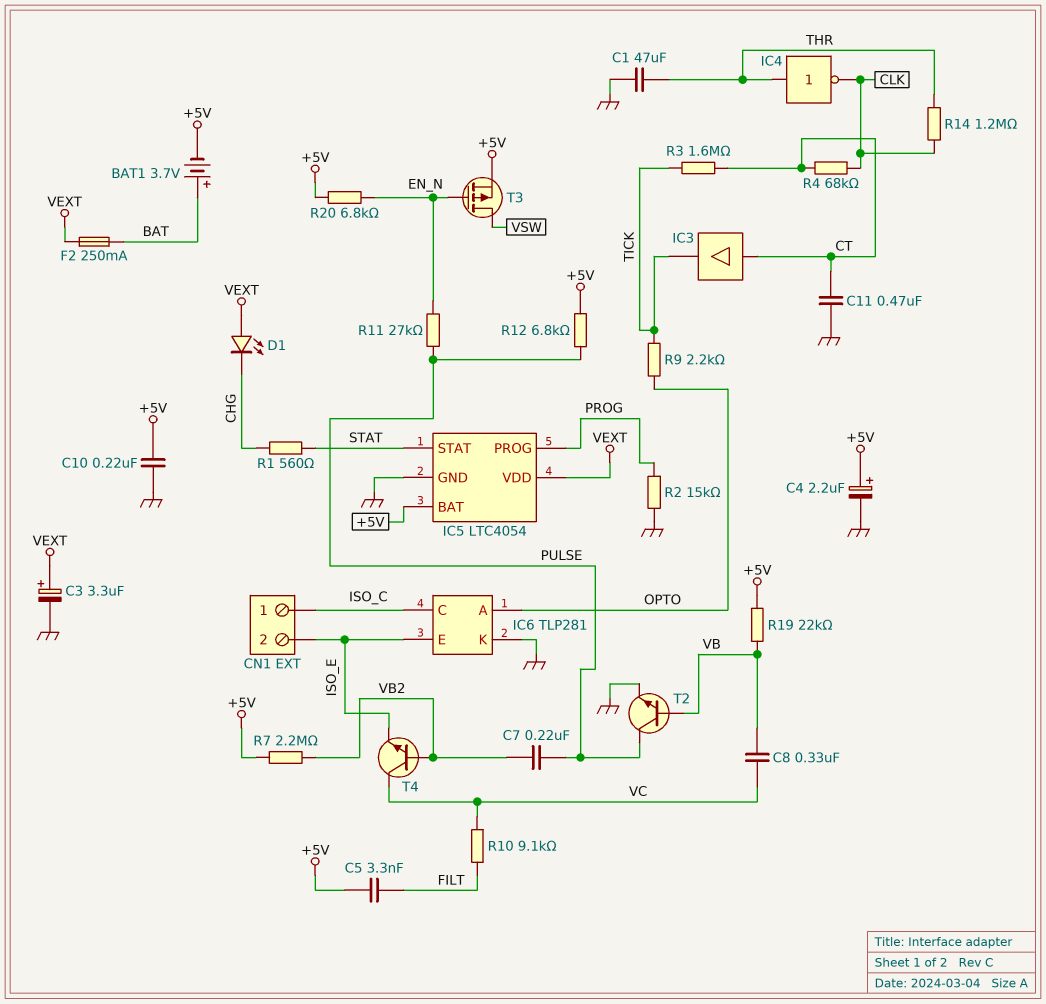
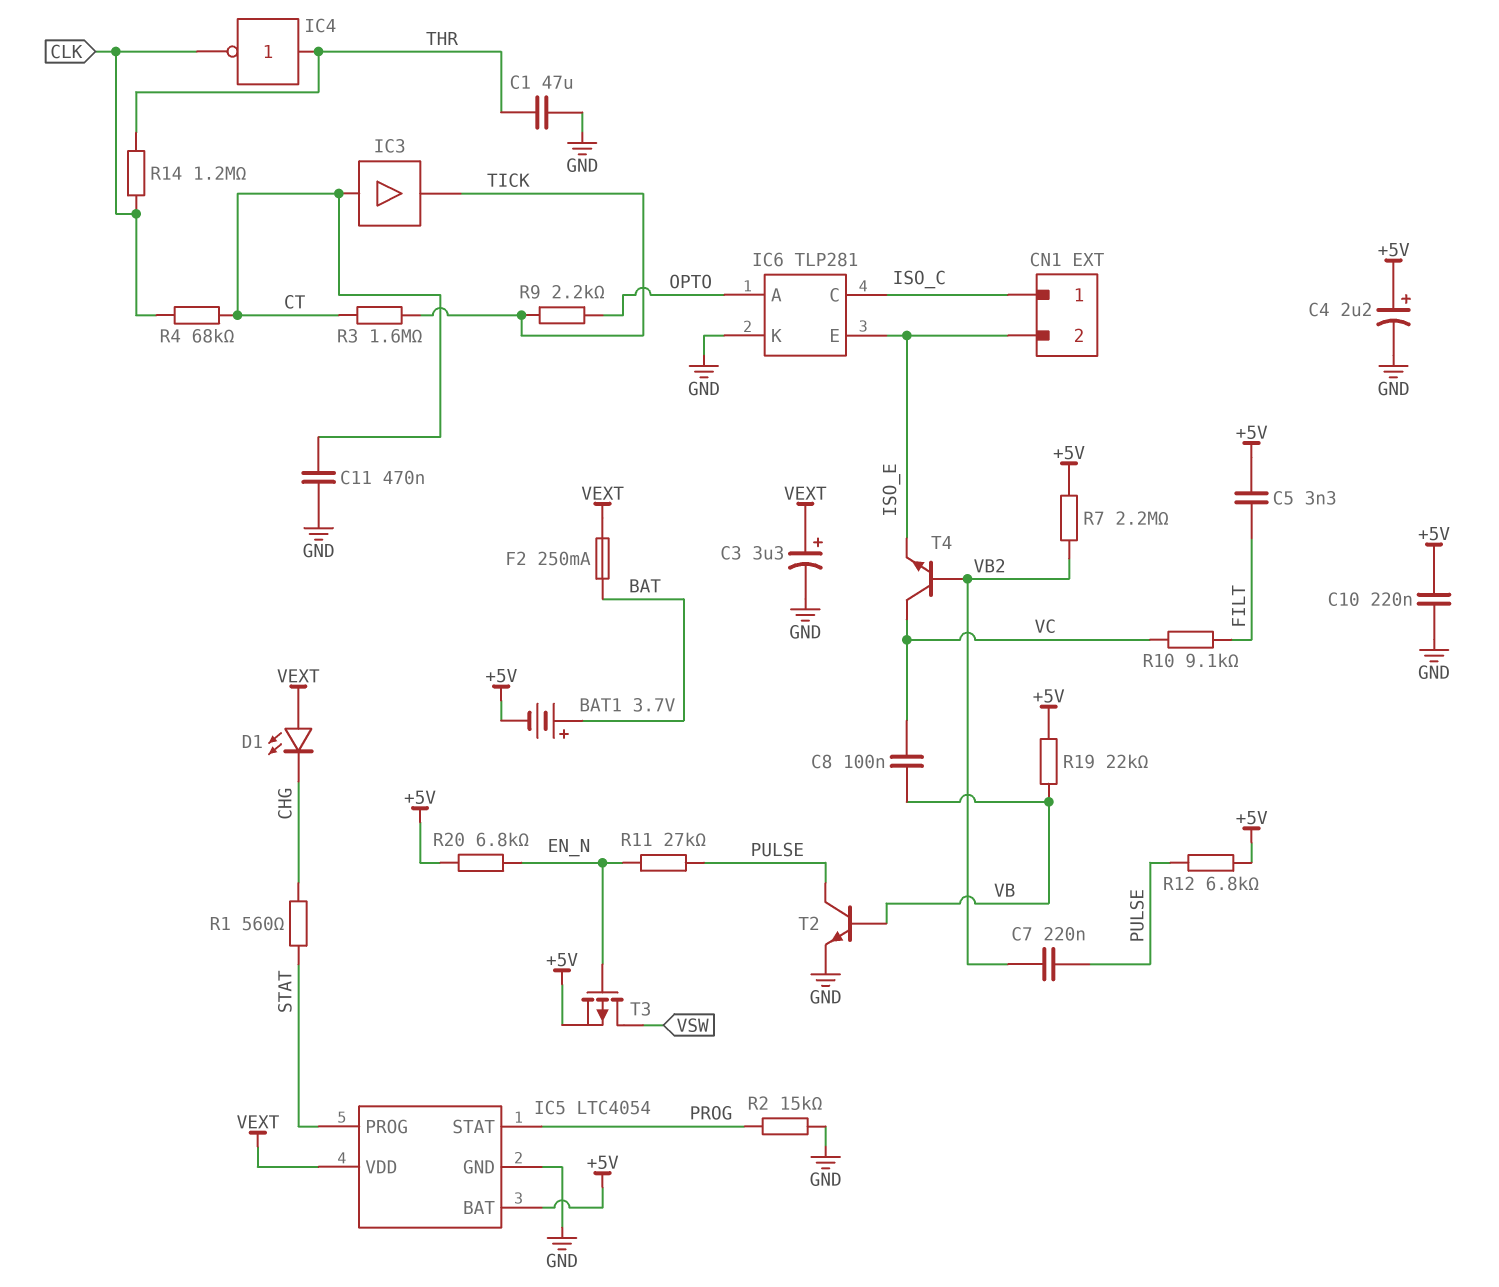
C8: 330nF (VB, VC) -> 100nF (VB, VC)
IC5 pin PROG: PROG -> STAT
IC5 pin STAT: STAT -> PROG

